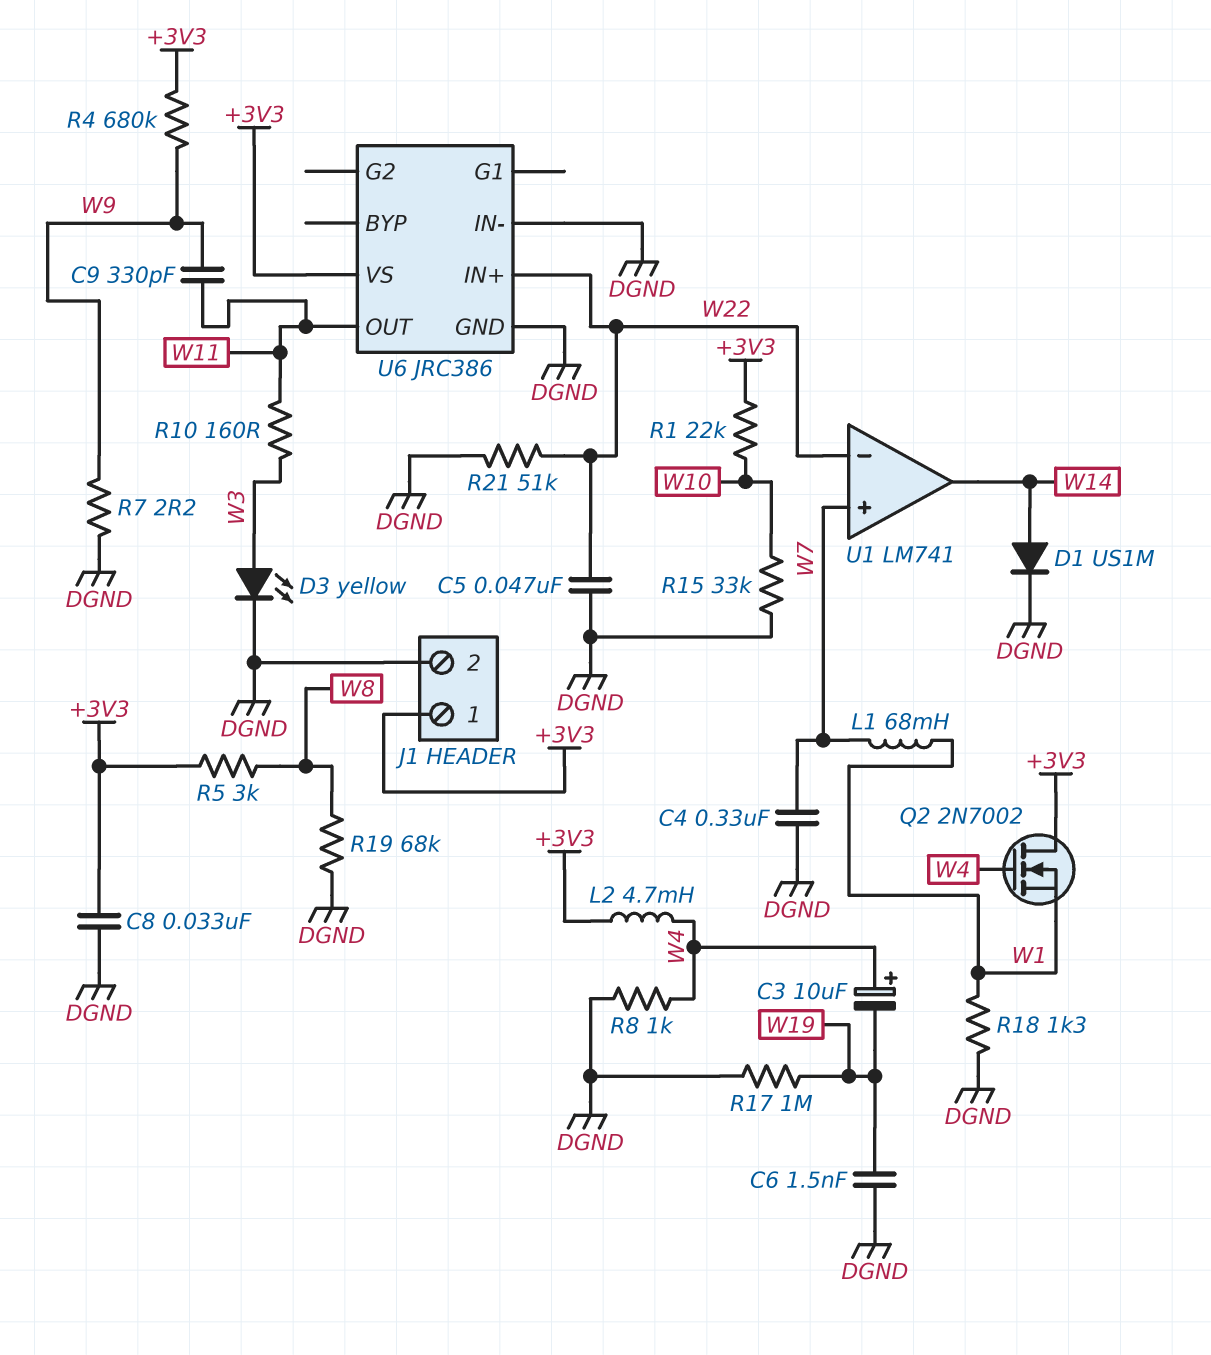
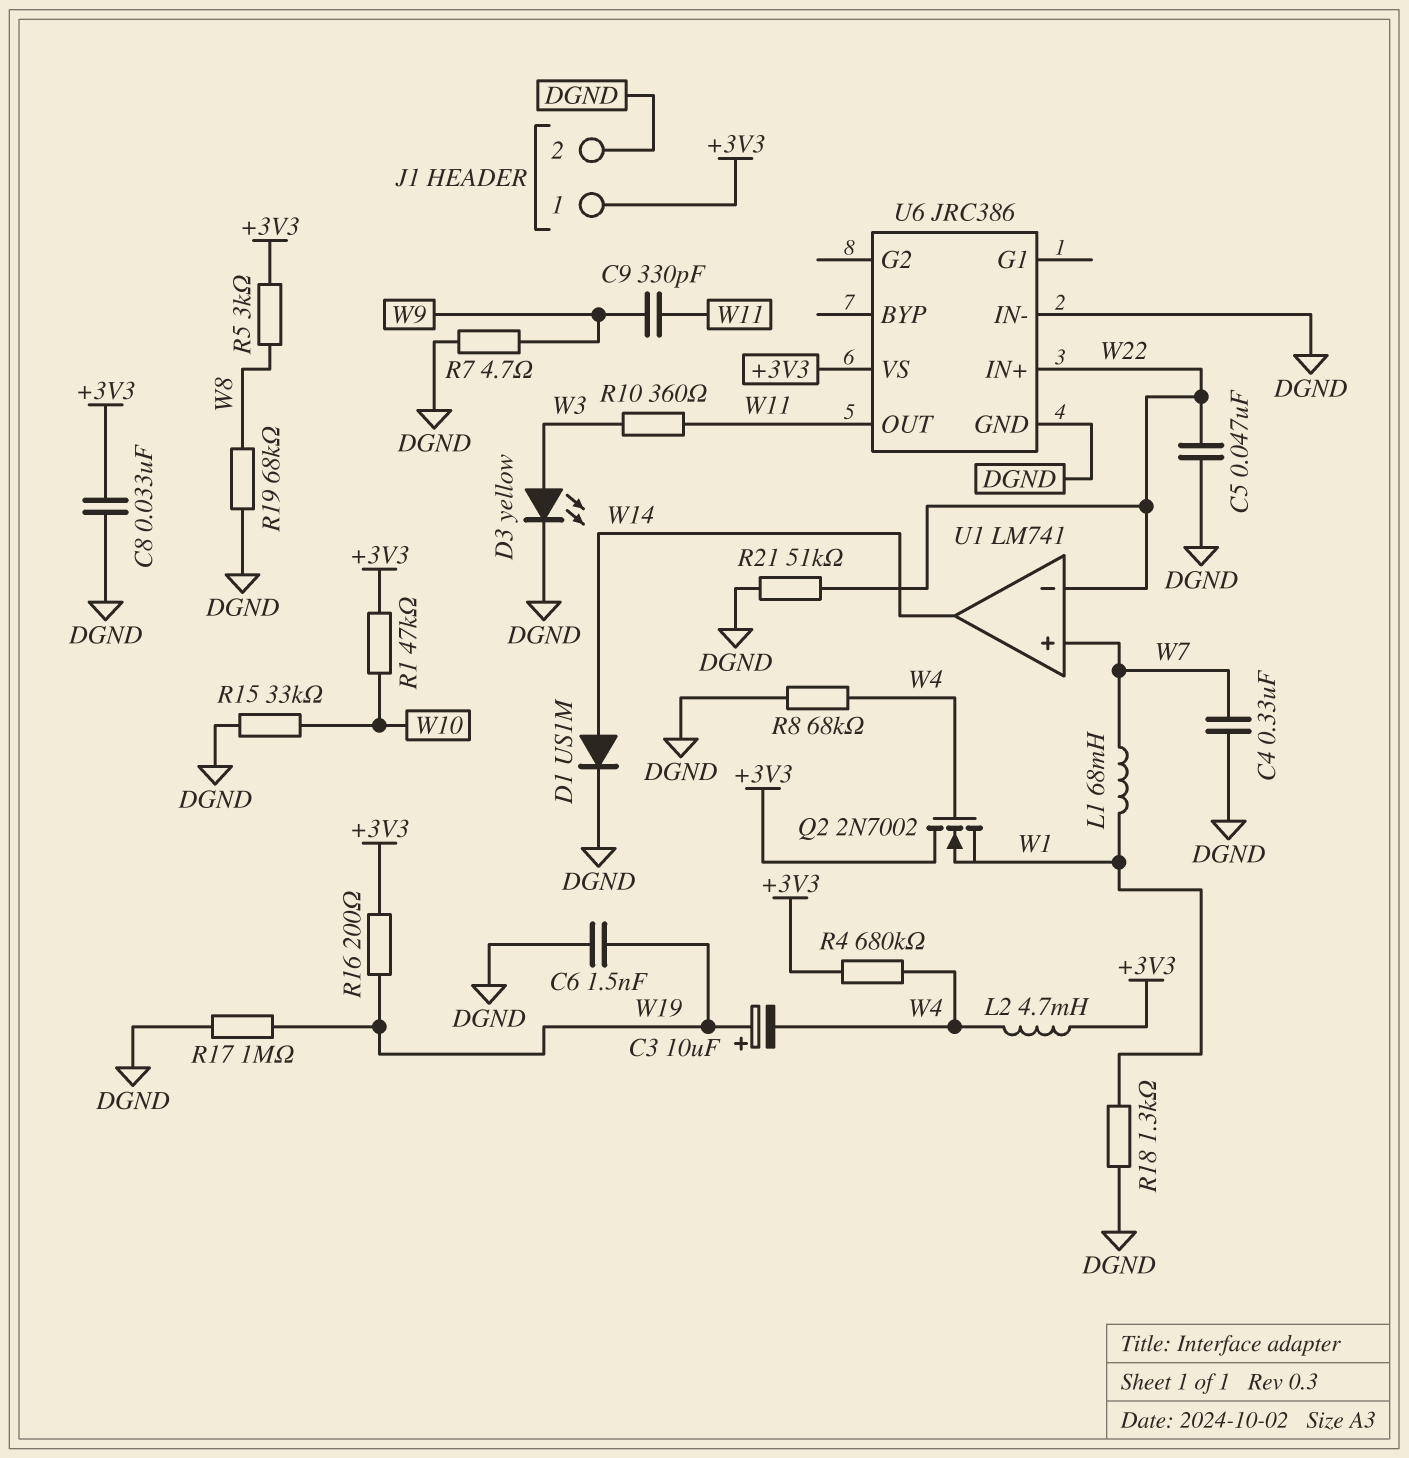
C3: 10uF (plus W4, minus W19) -> 10uF (plus W19, minus W4)
R1: 22k (+3V3, W10) -> 47k (+3V3, W10)
R4: 680k (+3V3, W9) -> 680k (+3V3, W4)
R7: 2.2 (DGND, W9) -> 4.7 (DGND, W9)
R8: 1k (DGND, W4) -> 68k (DGND, W4)
R10: 160 (W3, W11) -> 360 (W3, W11)
R16: none -> 200 (+3V3, W19)

